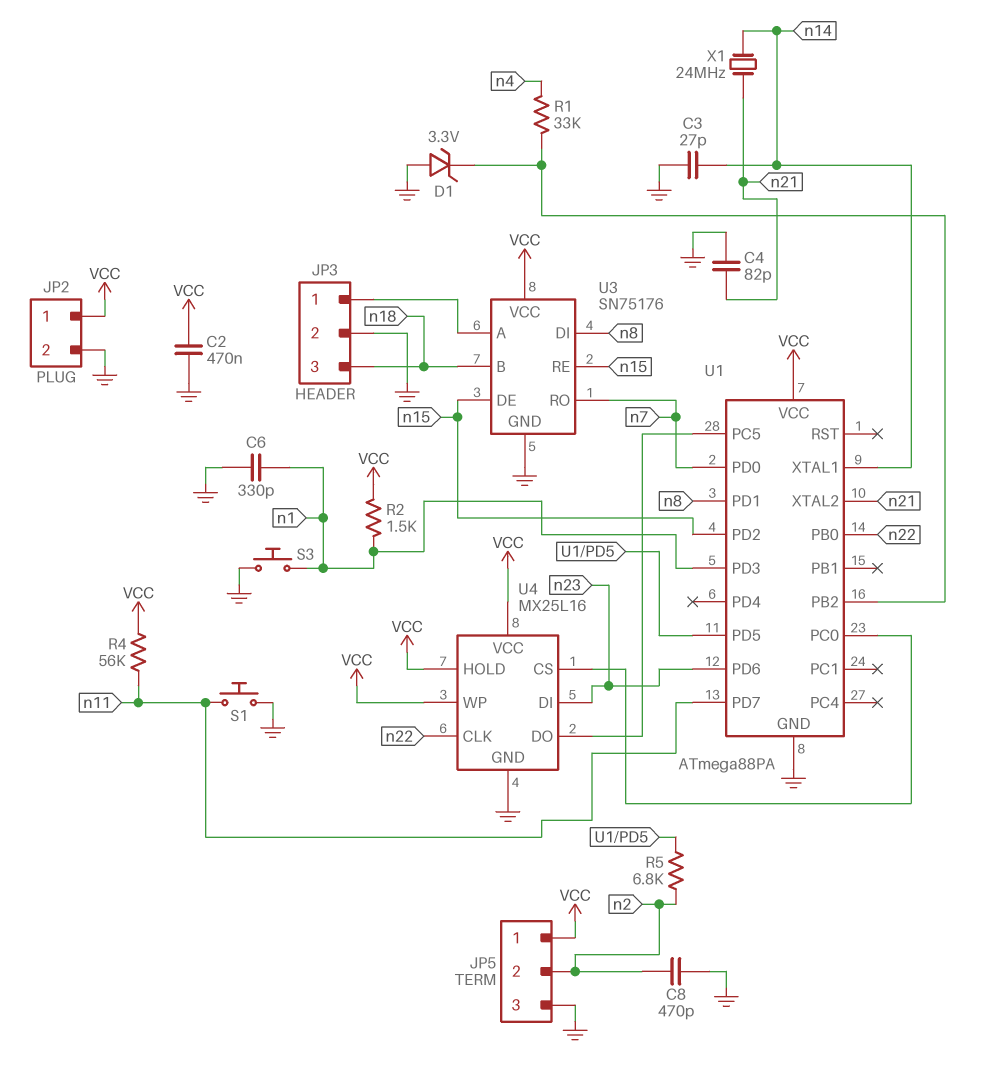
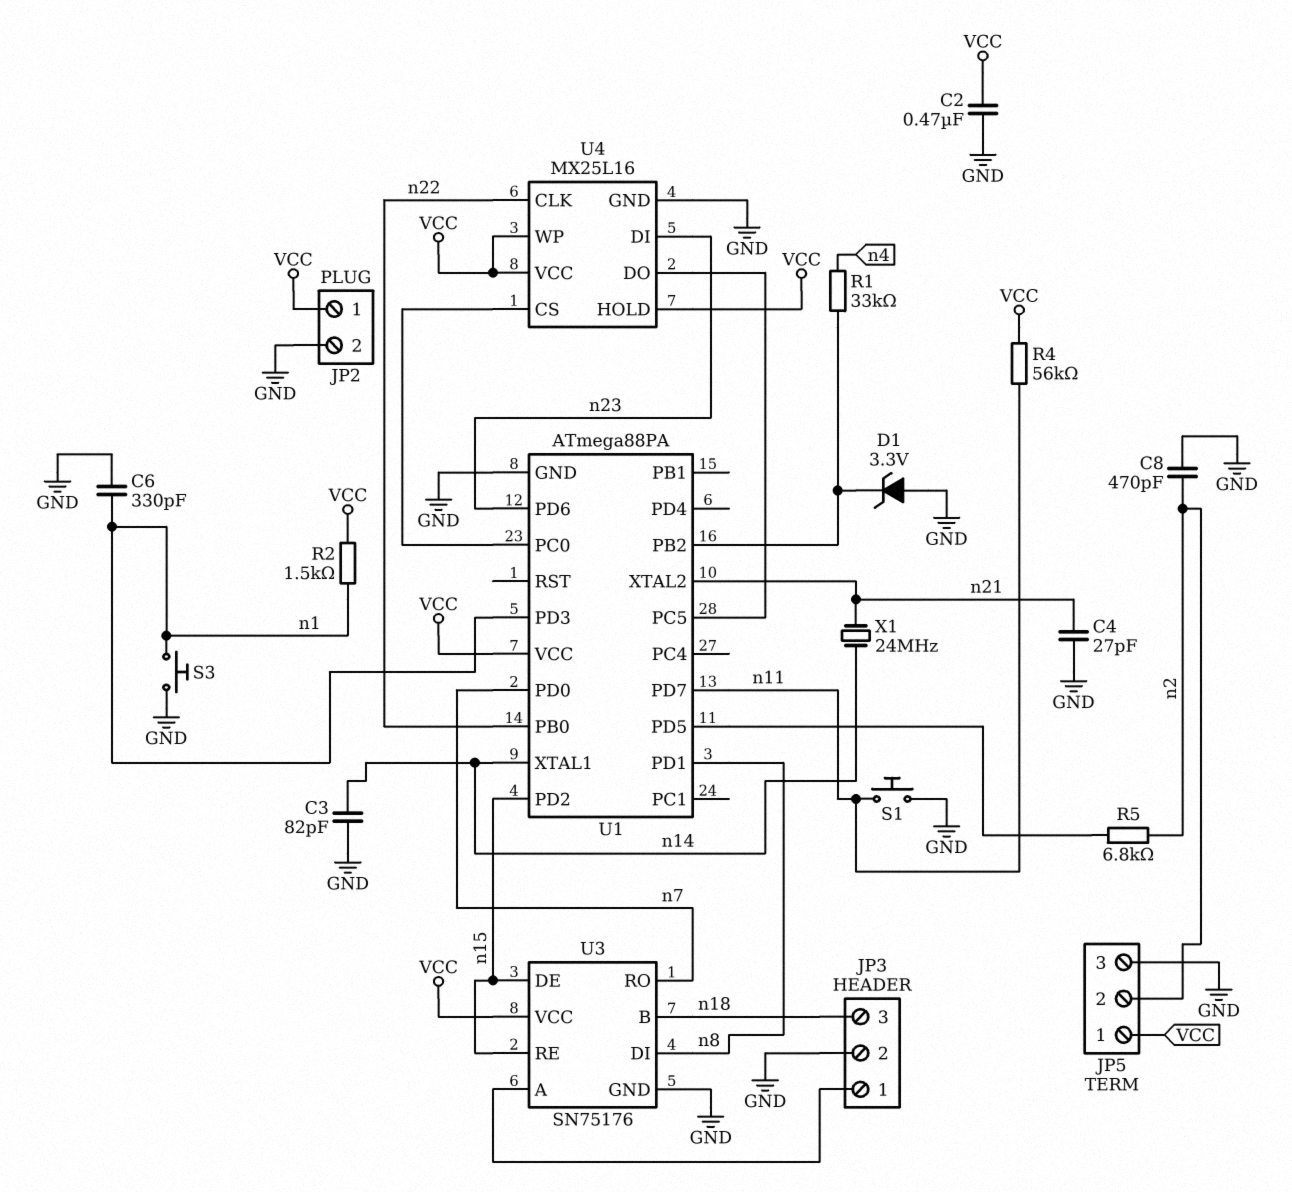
C3: 27pF (GND, n14) -> 82pF (GND, n14)
C4: 82pF (GND, n21) -> 27pF (GND, n21)

